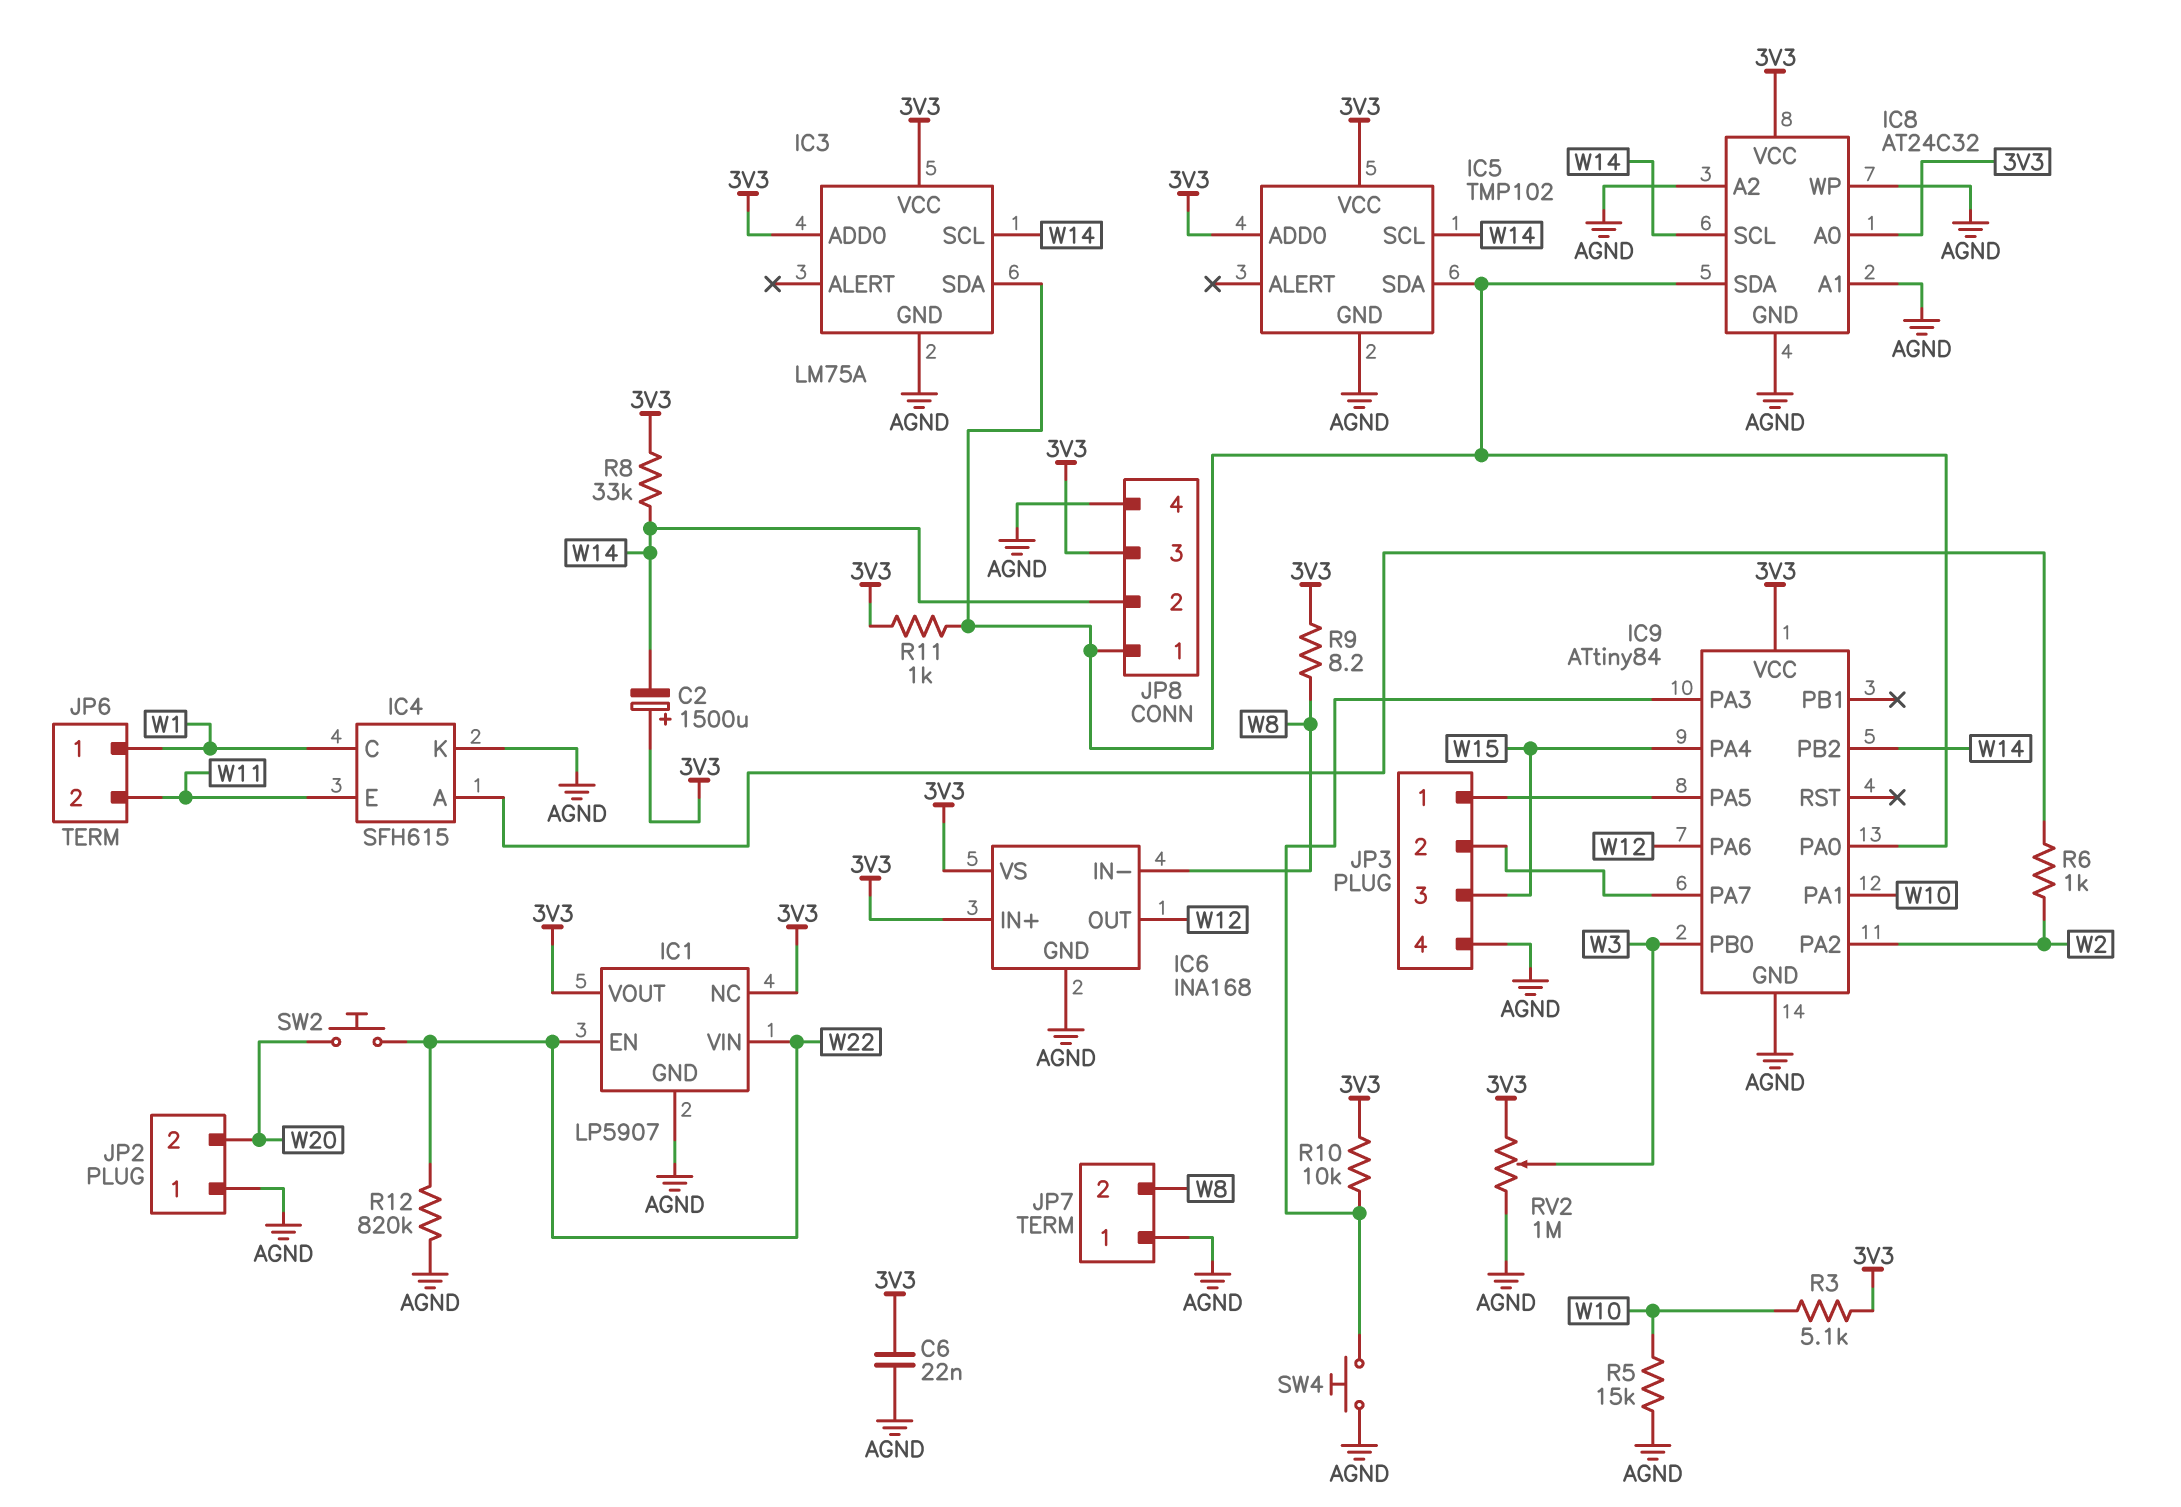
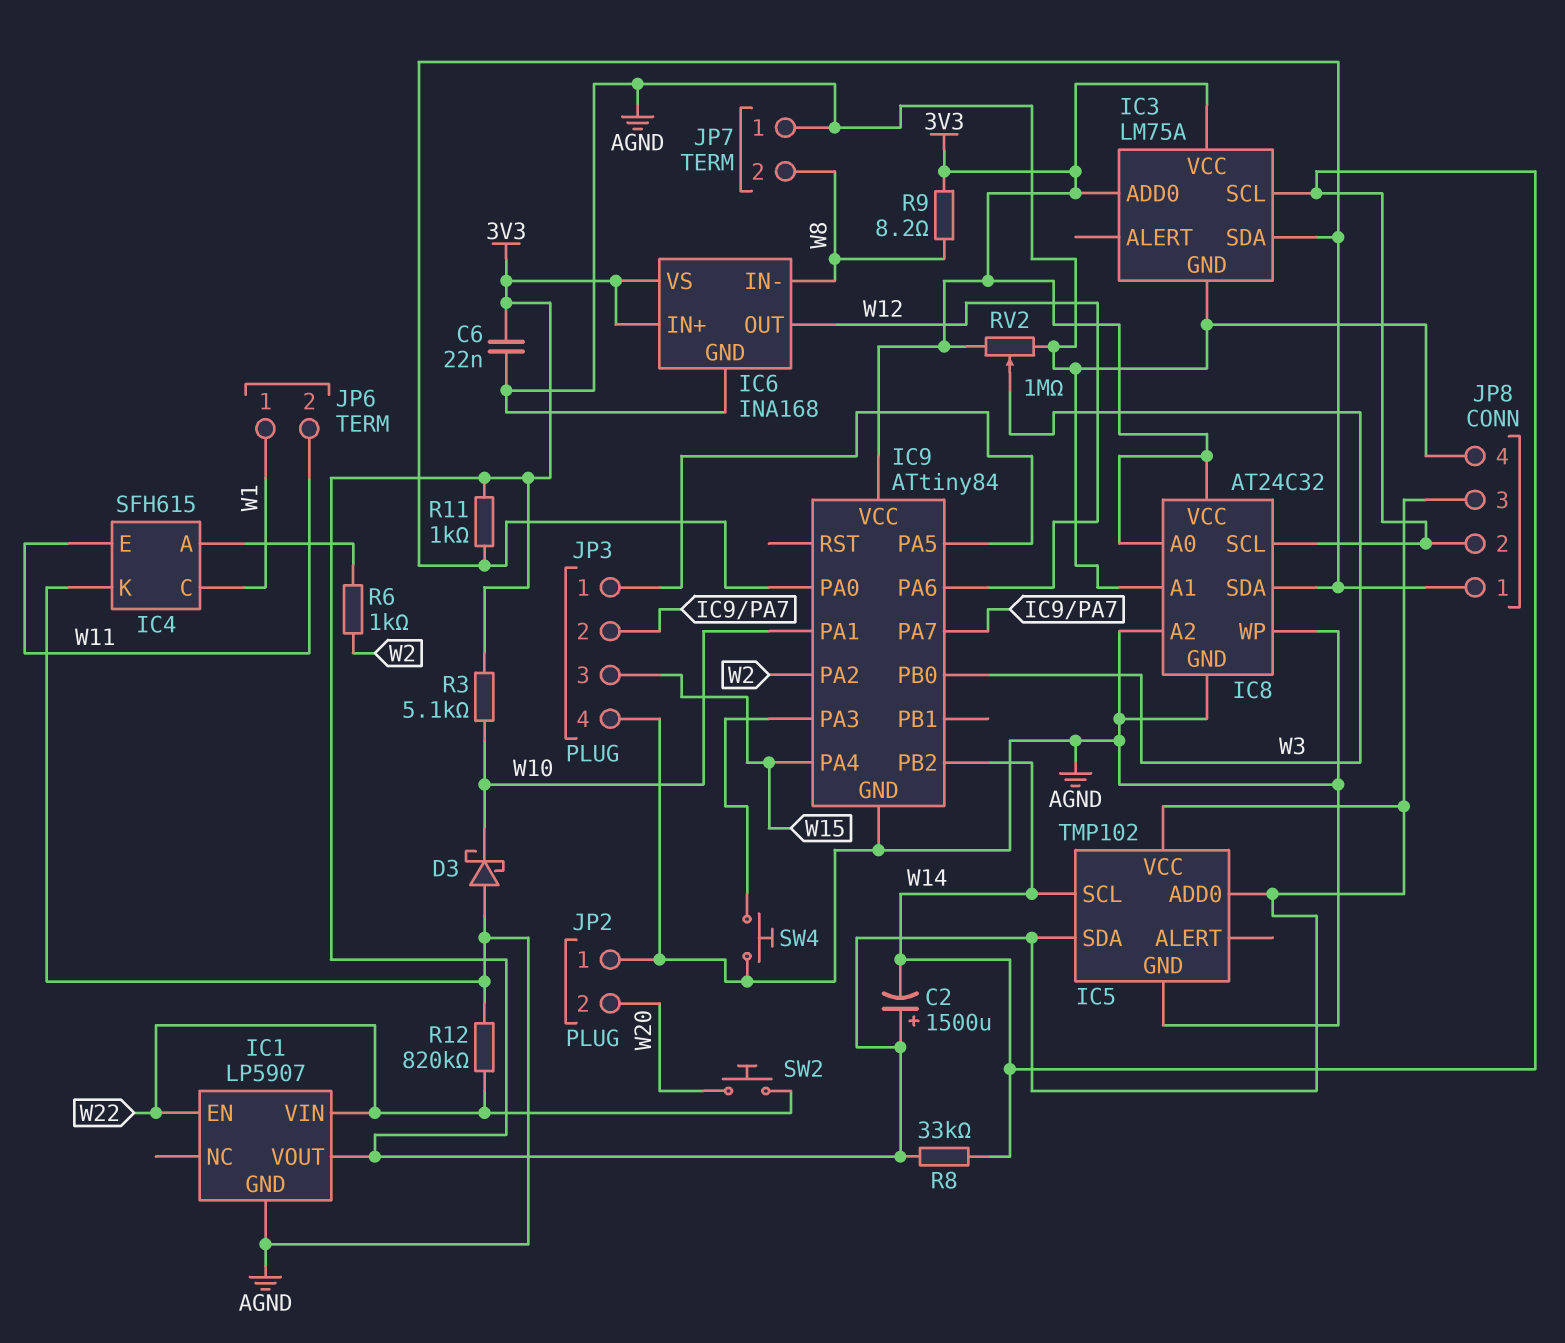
D3: none -> schottky (A AGND, K W10)
IC1 pin NC: 3V3 -> none
IC5 pin SDA: IC3/SDA -> 3V3
R5: 15k (AGND, W10) -> none
R10: 10k (3V3, IC9/PA3) -> none

